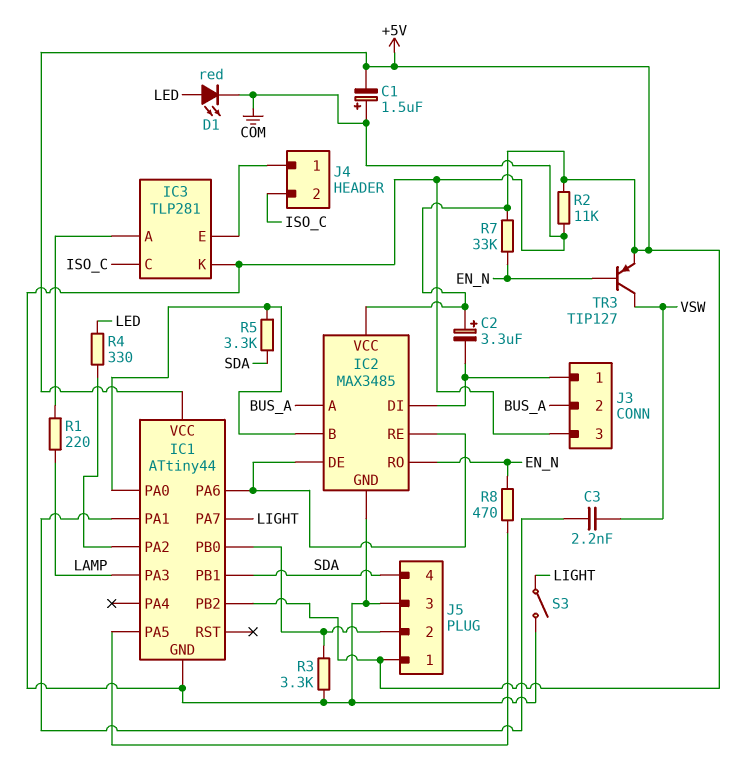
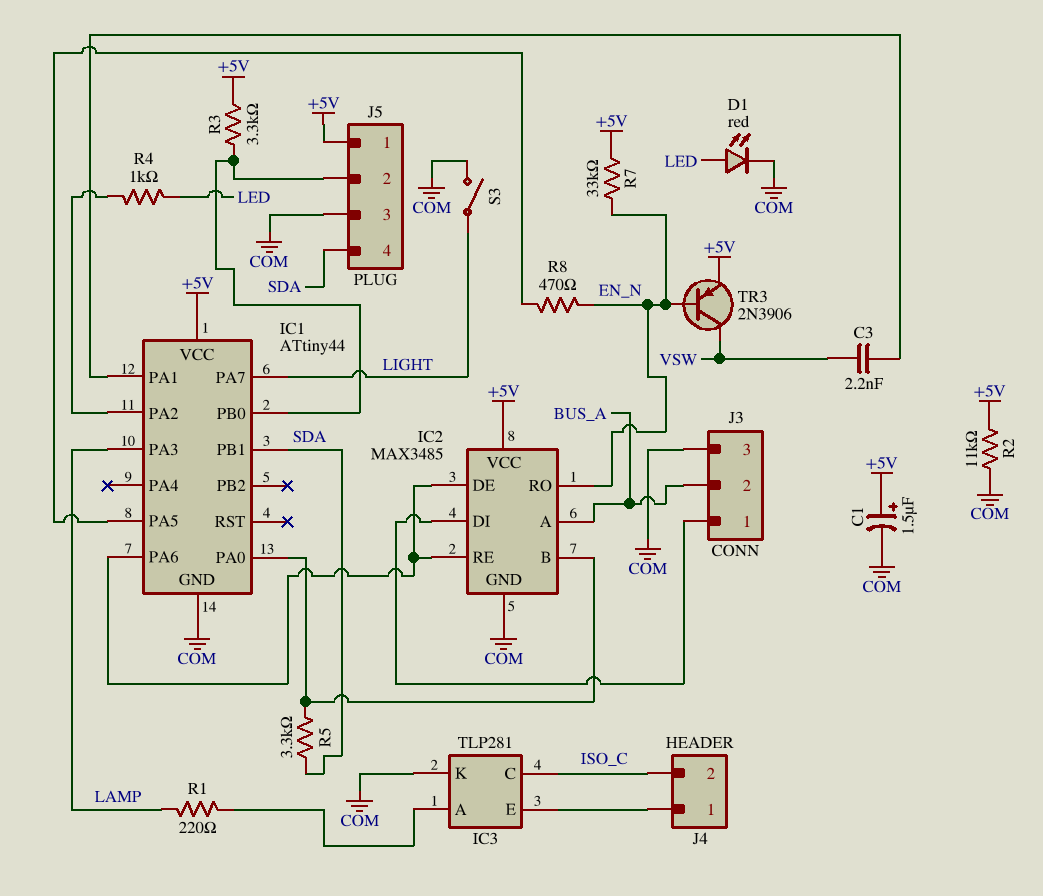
C1: 1.5uF (plus COM, minus +5V) -> 1.5uF (plus +5V, minus COM)
C2: 3.3uF (plus +5V, minus IC2/DI) -> none
IC1 pin PB2: +5V -> none
R3: 3.3k (COM, IC1/PB0) -> 3.3k (+5V, IC1/PB0)
R4: 330 (IC1/PA2, LED) -> 1k (IC1/PA2, LED)
TR3: PNP TIP127 (B EN_N, C VSW, E +5V) -> PNP 2N3906 (B EN_N, C VSW, E +5V)

